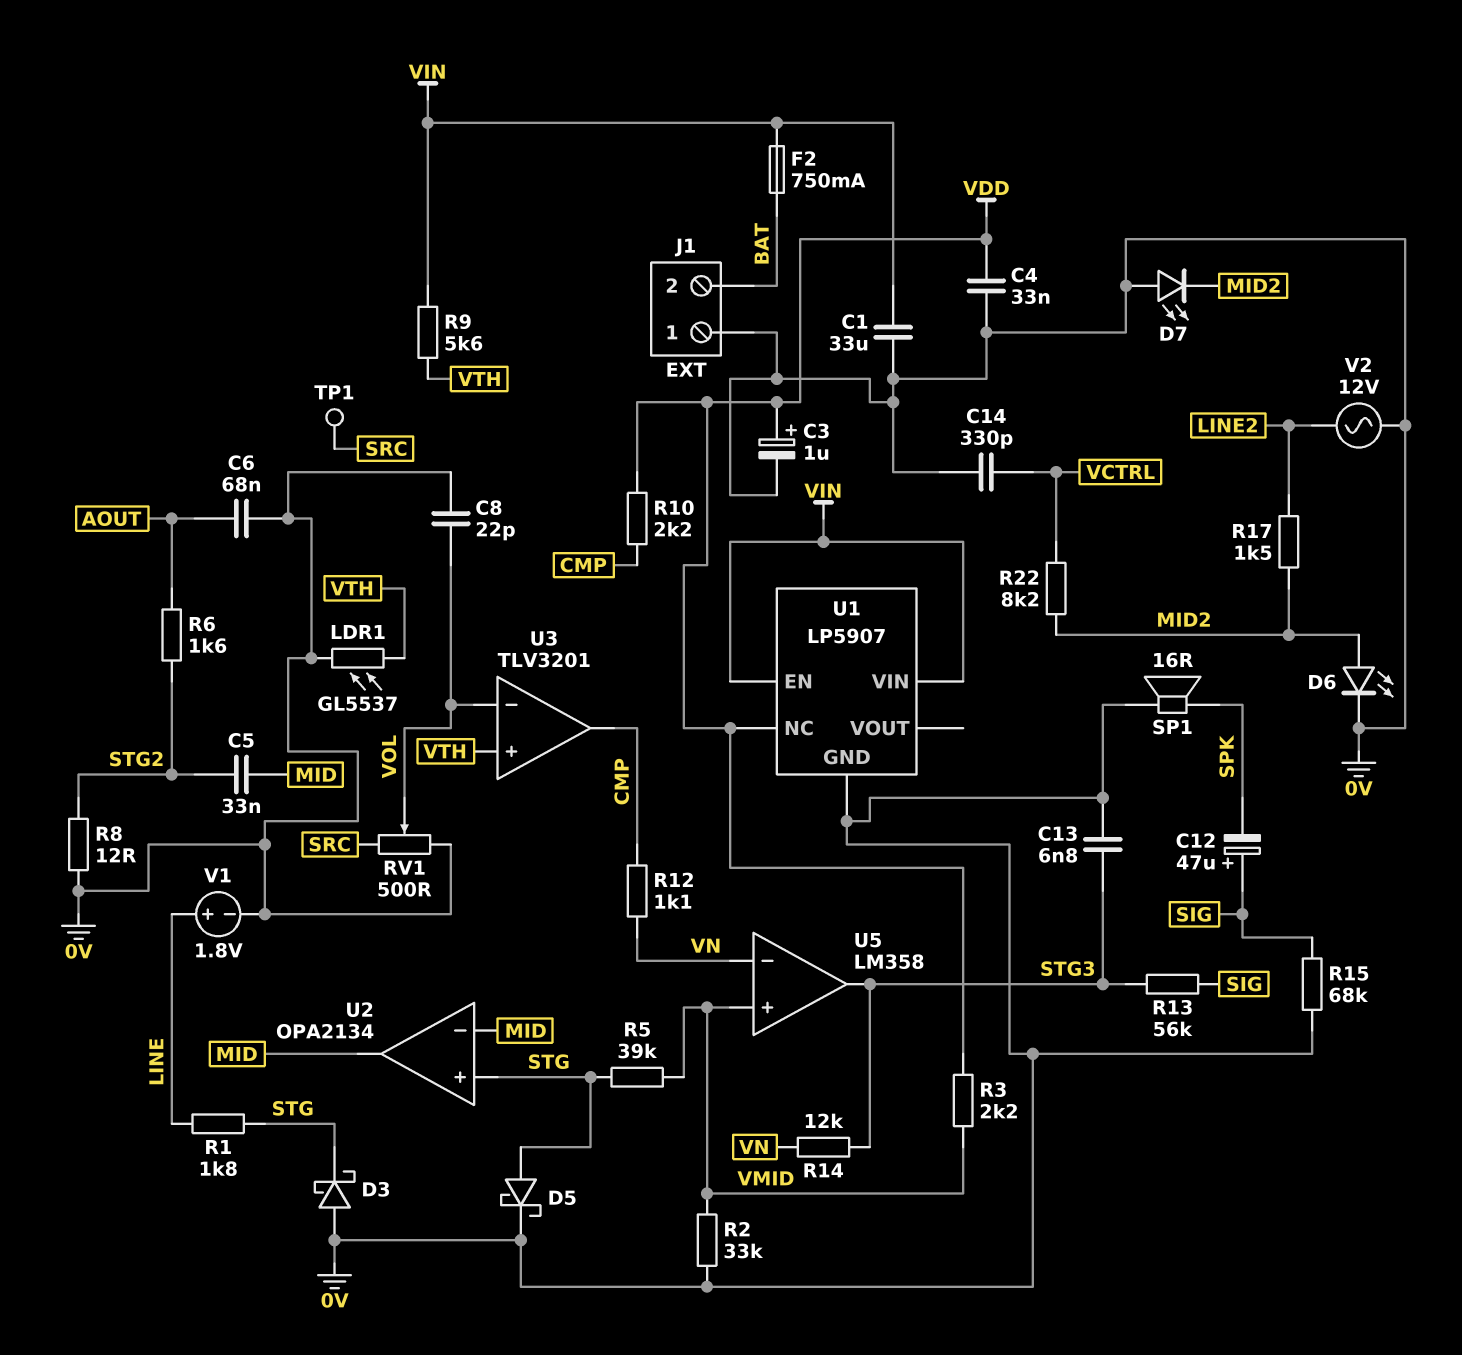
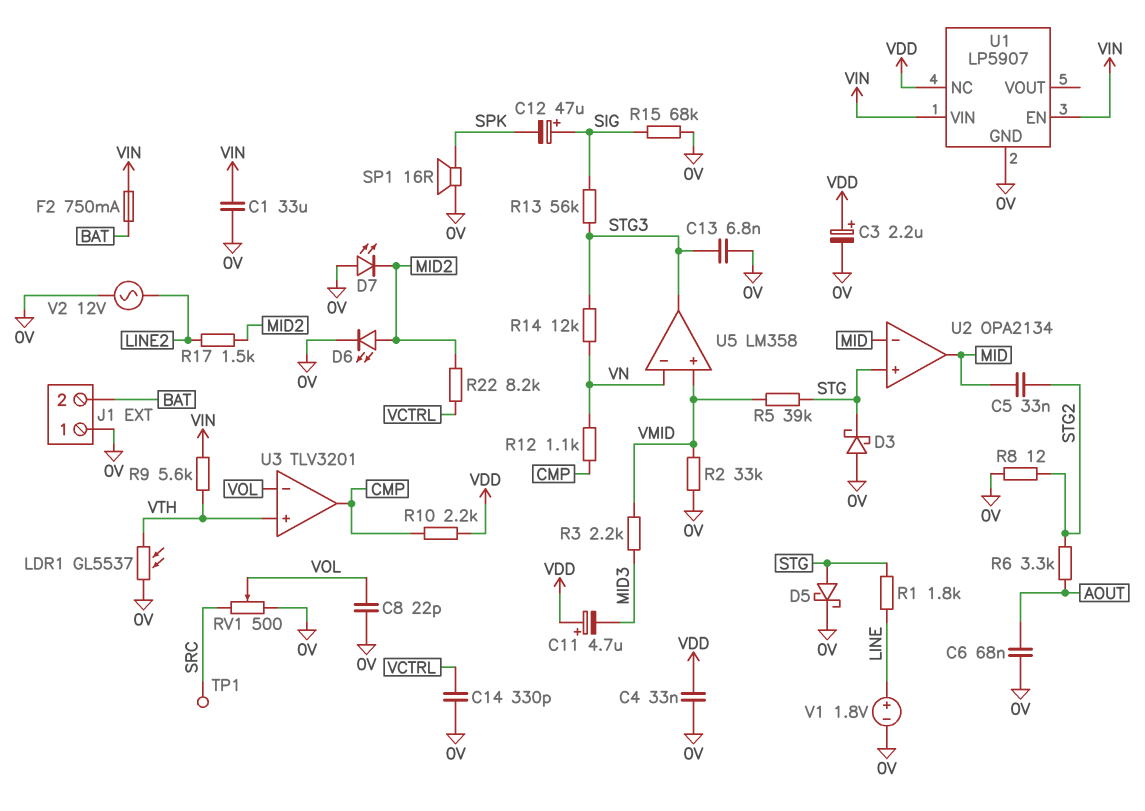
C3: 1uF (plus VDD, minus 0V) -> 2.2uF (plus VDD, minus 0V)
C11: none -> 4.7uF (plus VDD, minus MID3)
R3: 2.2k (VDD, VMID) -> 2.2k (MID3, VMID)
R6: 1.6k (AOUT, STG2) -> 3.3k (AOUT, STG2)

